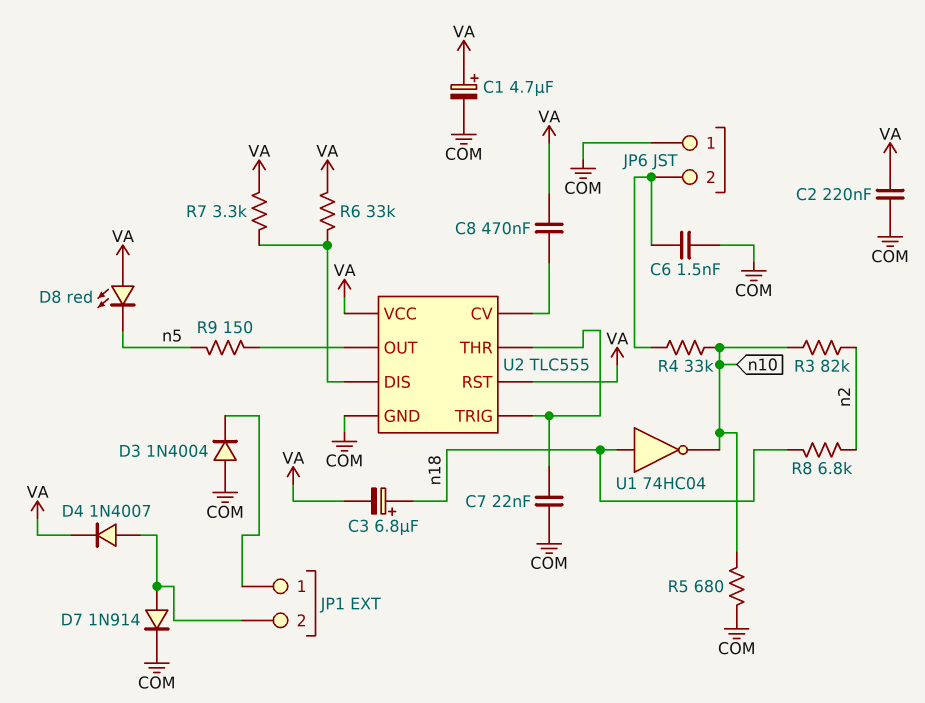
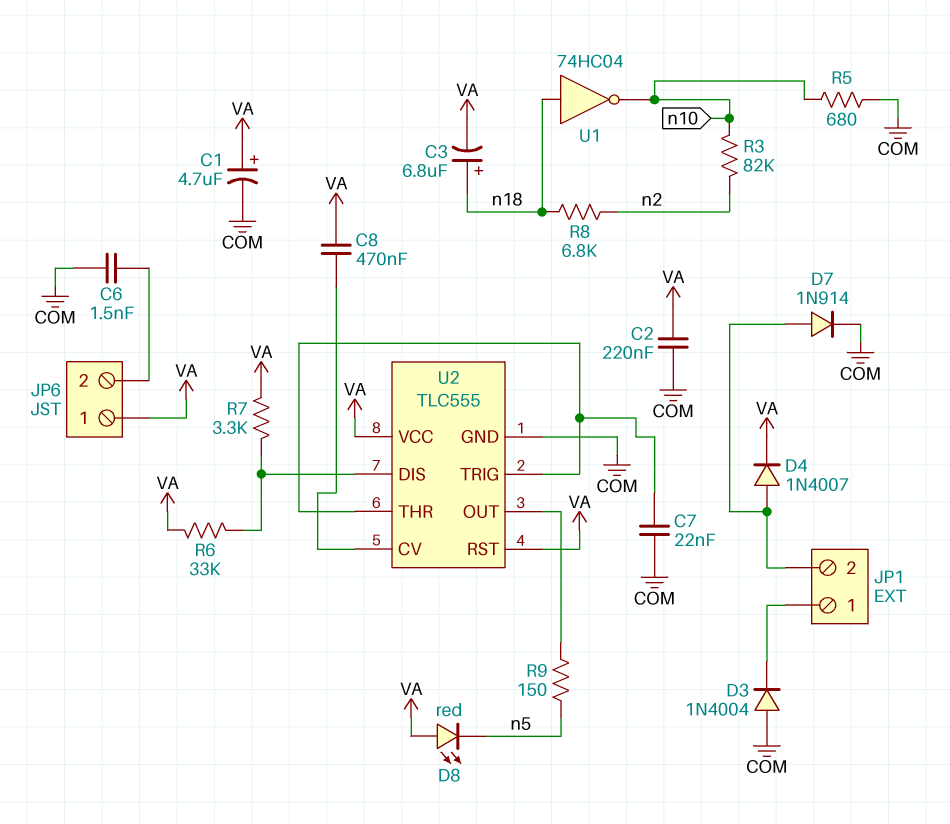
JP6 pin 1: COM -> VA
R4: 33k (JP6/2, n10) -> none

